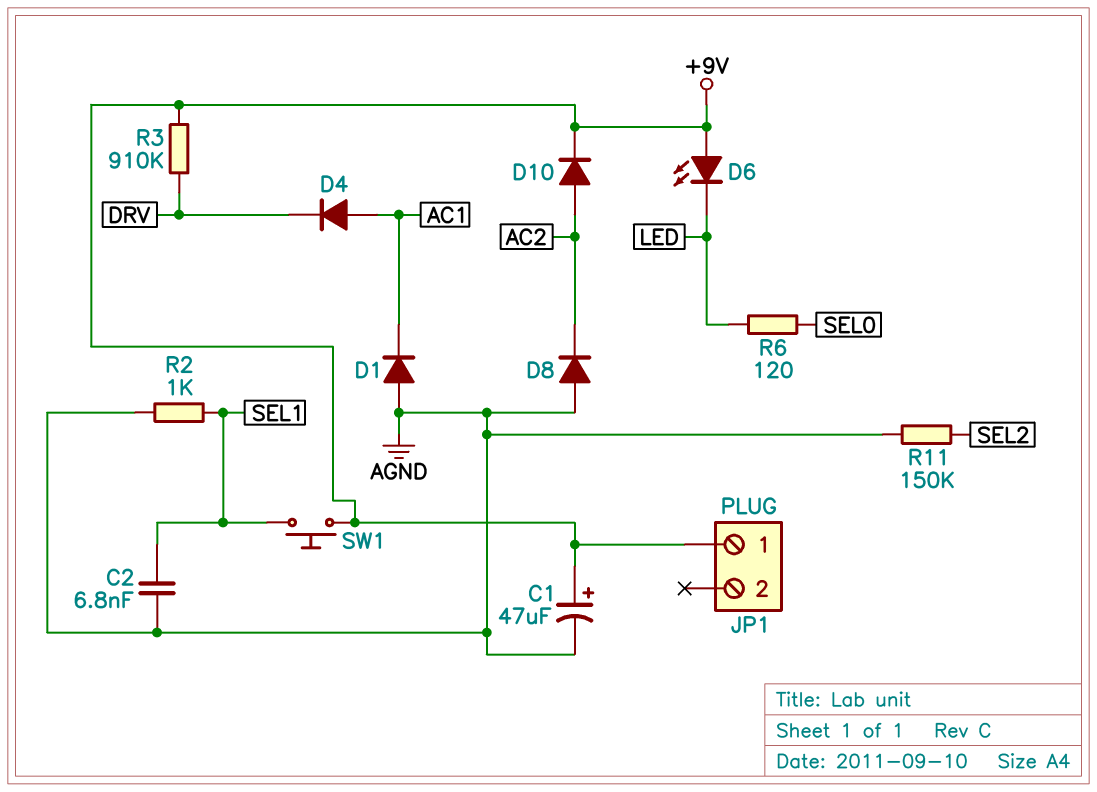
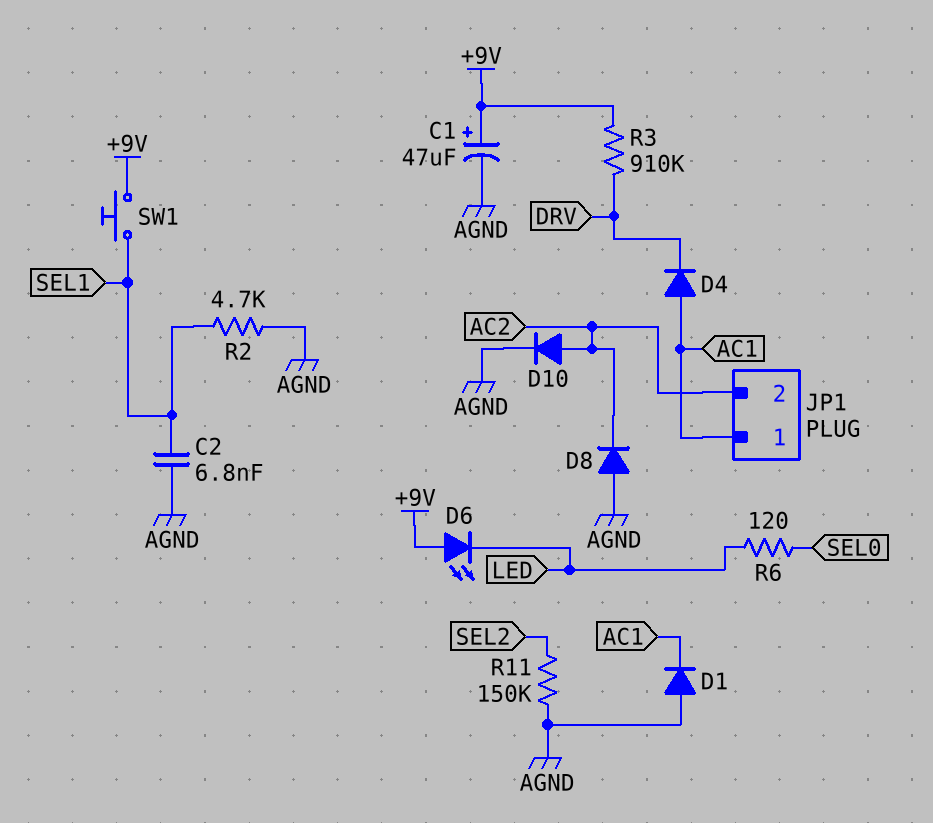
D10: diode (A AC2, K +9V) -> diode (A AC2, K AGND)
JP1 pin 1: +9V -> AC1
JP1 pin 2: none -> AC2
R2: 1k (AGND, SEL1) -> 4.7k (AGND, SEL1)

